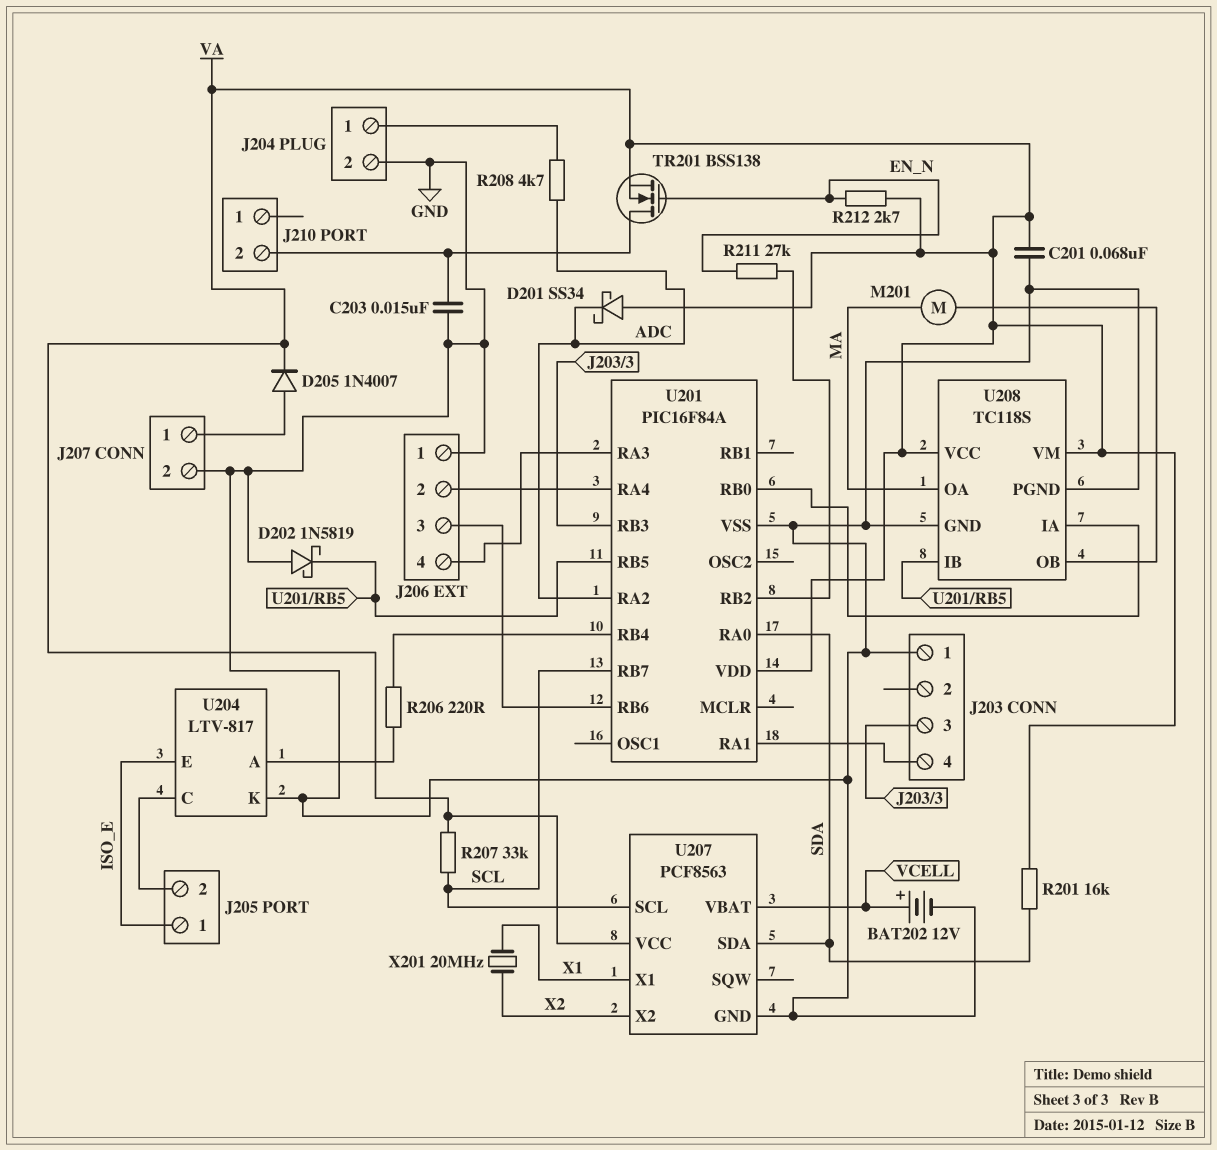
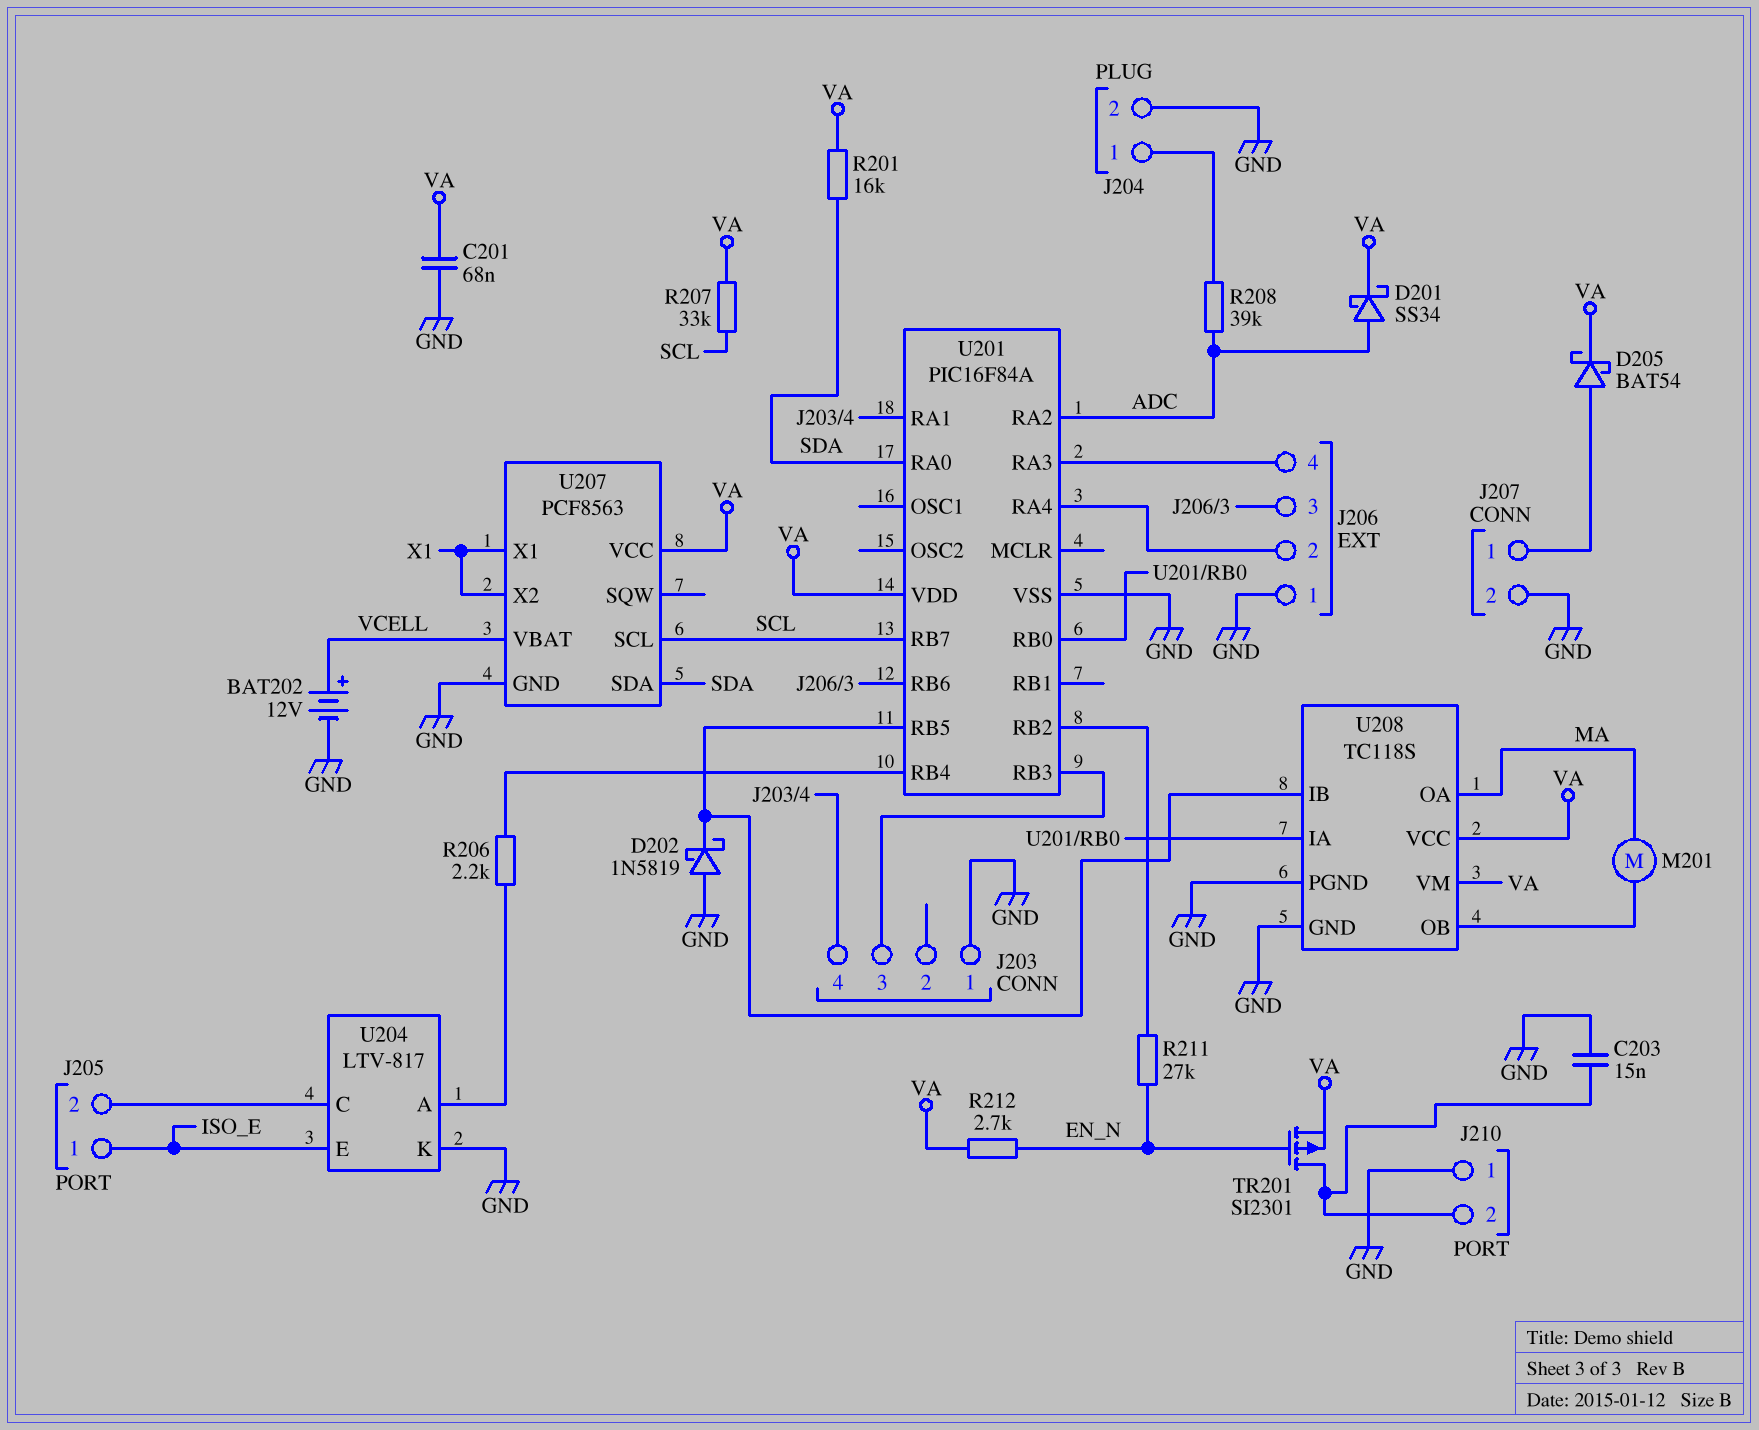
D201: schottky SS34 (A VA, K ADC) -> schottky SS34 (A ADC, K VA)
D205: diode 1N4007 (A J207/1, K VA) -> schottky BAT54 (A J207/1, K VA)
J210 pin 1: none -> GND
R206: 220 (U201/RB4, U204/A) -> 2.2k (U201/RB4, U204/A)
R208: 4.7k (ADC, J204/1) -> 39k (ADC, J204/1)
TR201: NMOS BSS138 (G EN_N, D J210/2, S VA) -> PMOS SI2301 (G EN_N, D J210/2, S VA)
U207 pin X2: X2 -> X1
X201: 20MHz (X1, X2) -> none

